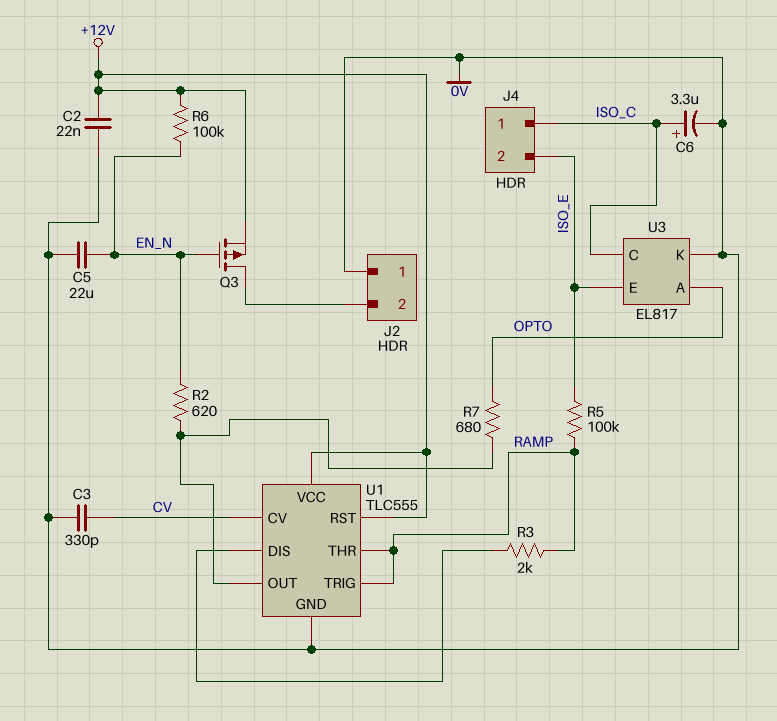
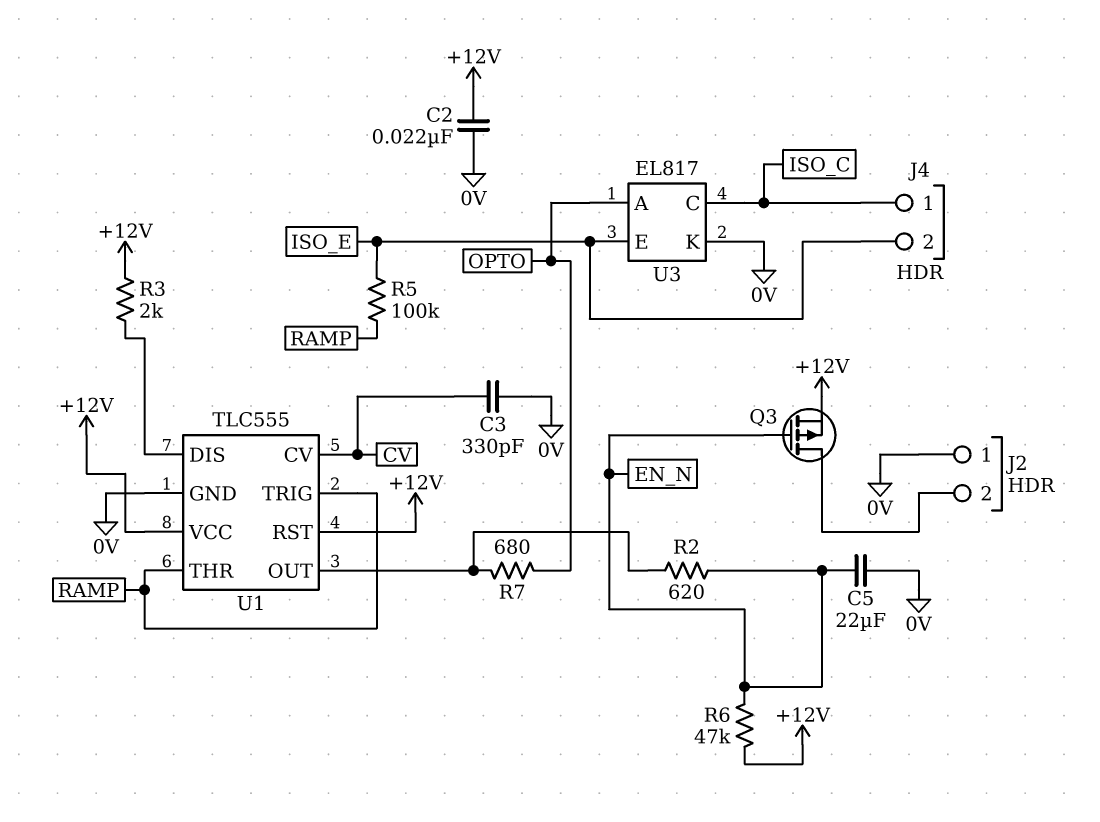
C6: 3.3uF (plus ISO_C, minus 0V) -> none
R3: 2k (RAMP, U1/DIS) -> 2k (+12V, U1/DIS)
R6: 100k (+12V, EN_N) -> 47k (+12V, EN_N)

